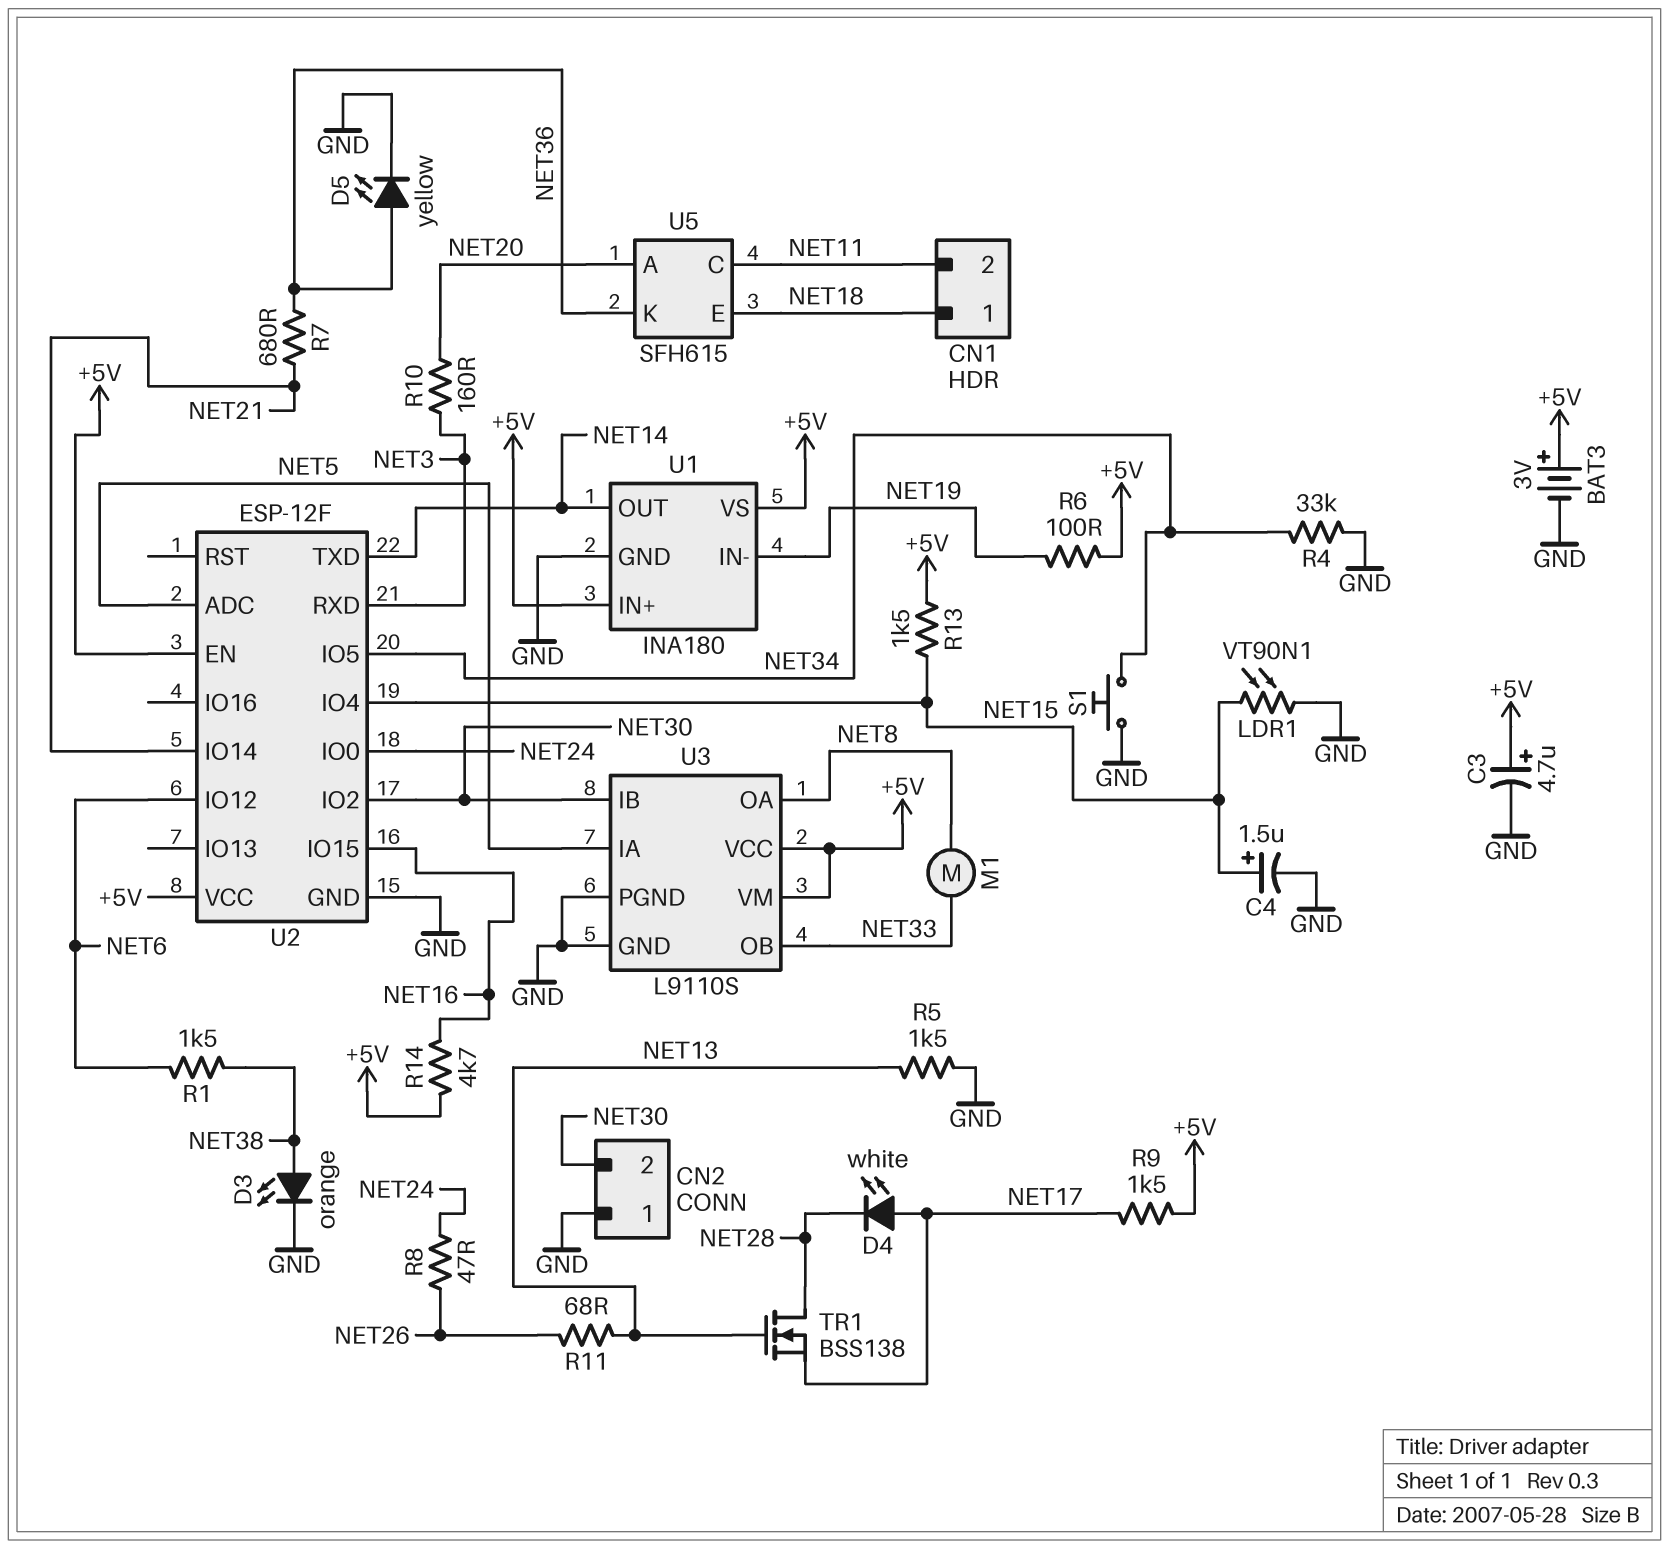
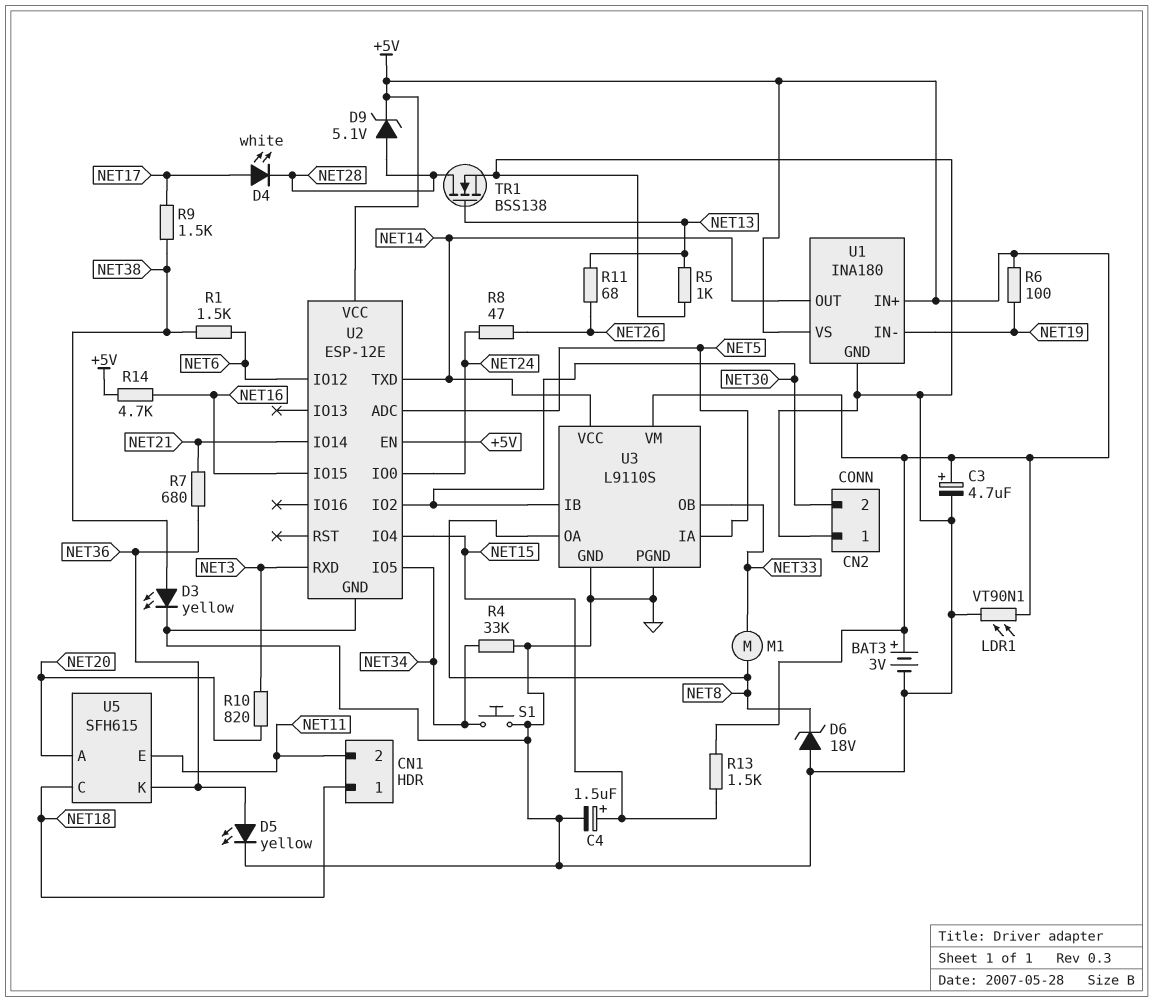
D3: LED orange (A NET38, K GND) -> LED yellow (A NET38, K GND)
D6: none -> zener 18V (A GND, K NET8)
D9: none -> zener 5.1V (A NET28, K +5V)
LDR1: VT90N1 (GND, NET15) -> VT90N1 (+5V, GND)
R5: 1.5k (GND, NET13) -> 1k (GND, NET13)
R9: 1.5k (+5V, NET17) -> 1.5k (NET17, NET38)
R10: 160 (NET3, NET20) -> 820 (NET3, NET20)
TR1: NMOS BSS138 (G NET13, D NET28, S NET17) -> NMOS BSS138 (G NET13, D NET28, S GND)
U2: ESP-12F -> ESP-12E
U3 pin VCC: +5V -> NET14
U5 pin C: NET11 -> NET18
U5 pin E: NET18 -> NET11

